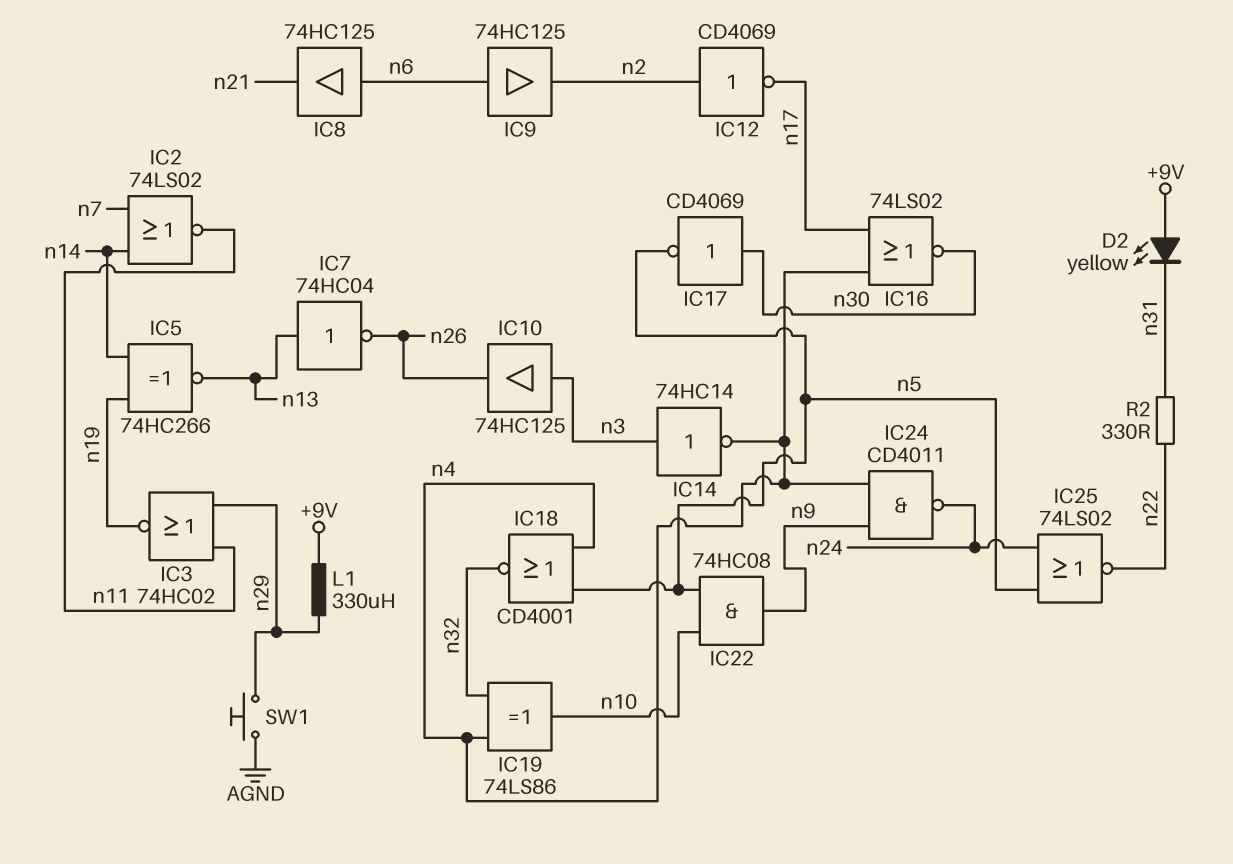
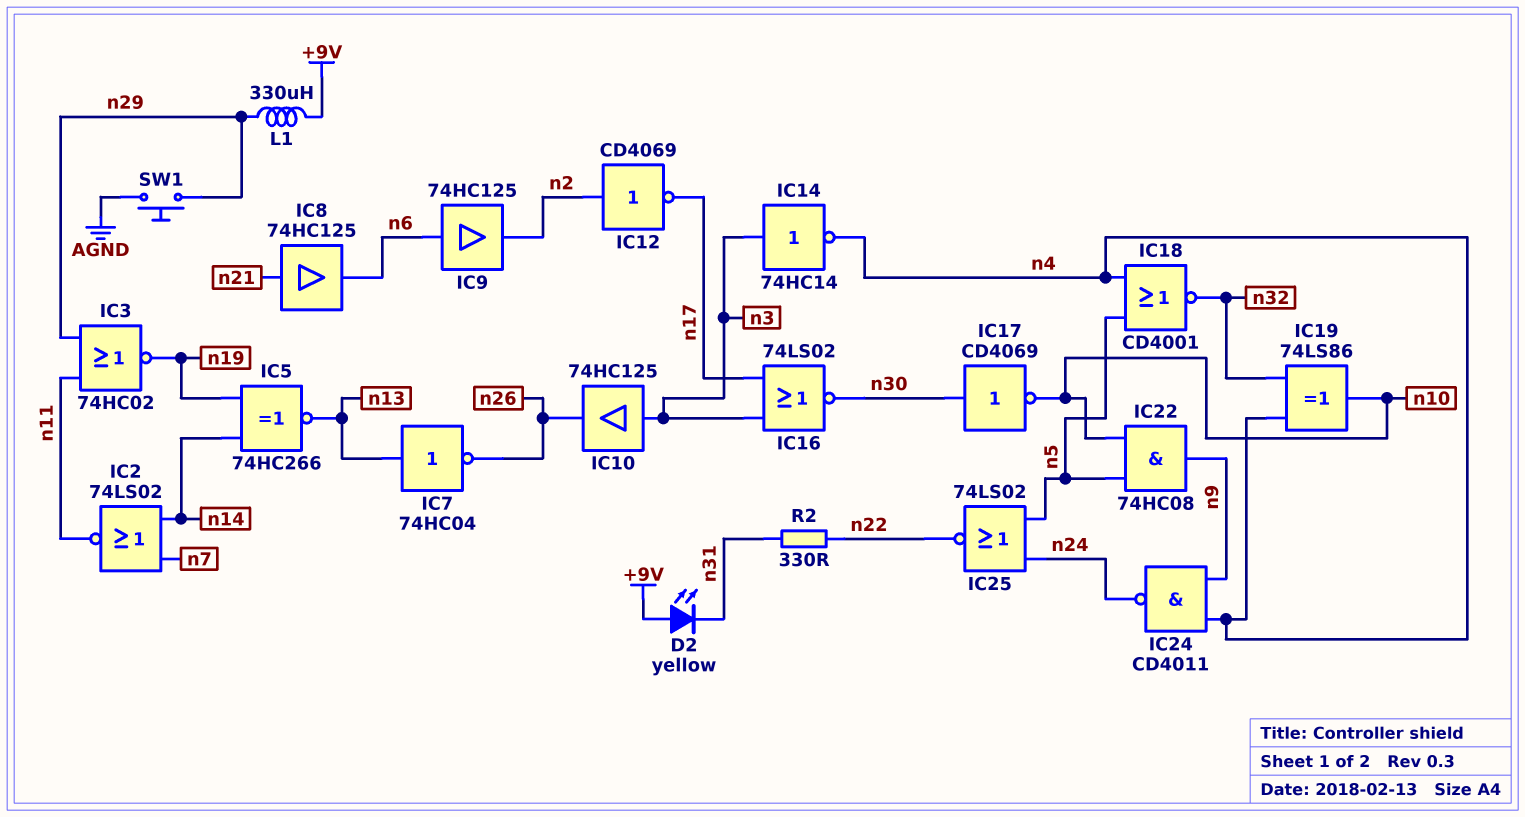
IC8: buffer 74HC125 (in n6, out n21) -> buffer 74HC125 (in n21, out n6)
IC16: NOR 74LS02 (in n4, in n17, out n30) -> NOR 74LS02 (in n3, in n17, out n30)
IC17: NOT CD4069 (in n30, out n5) -> NOT CD4069 (in n30, out n10)

